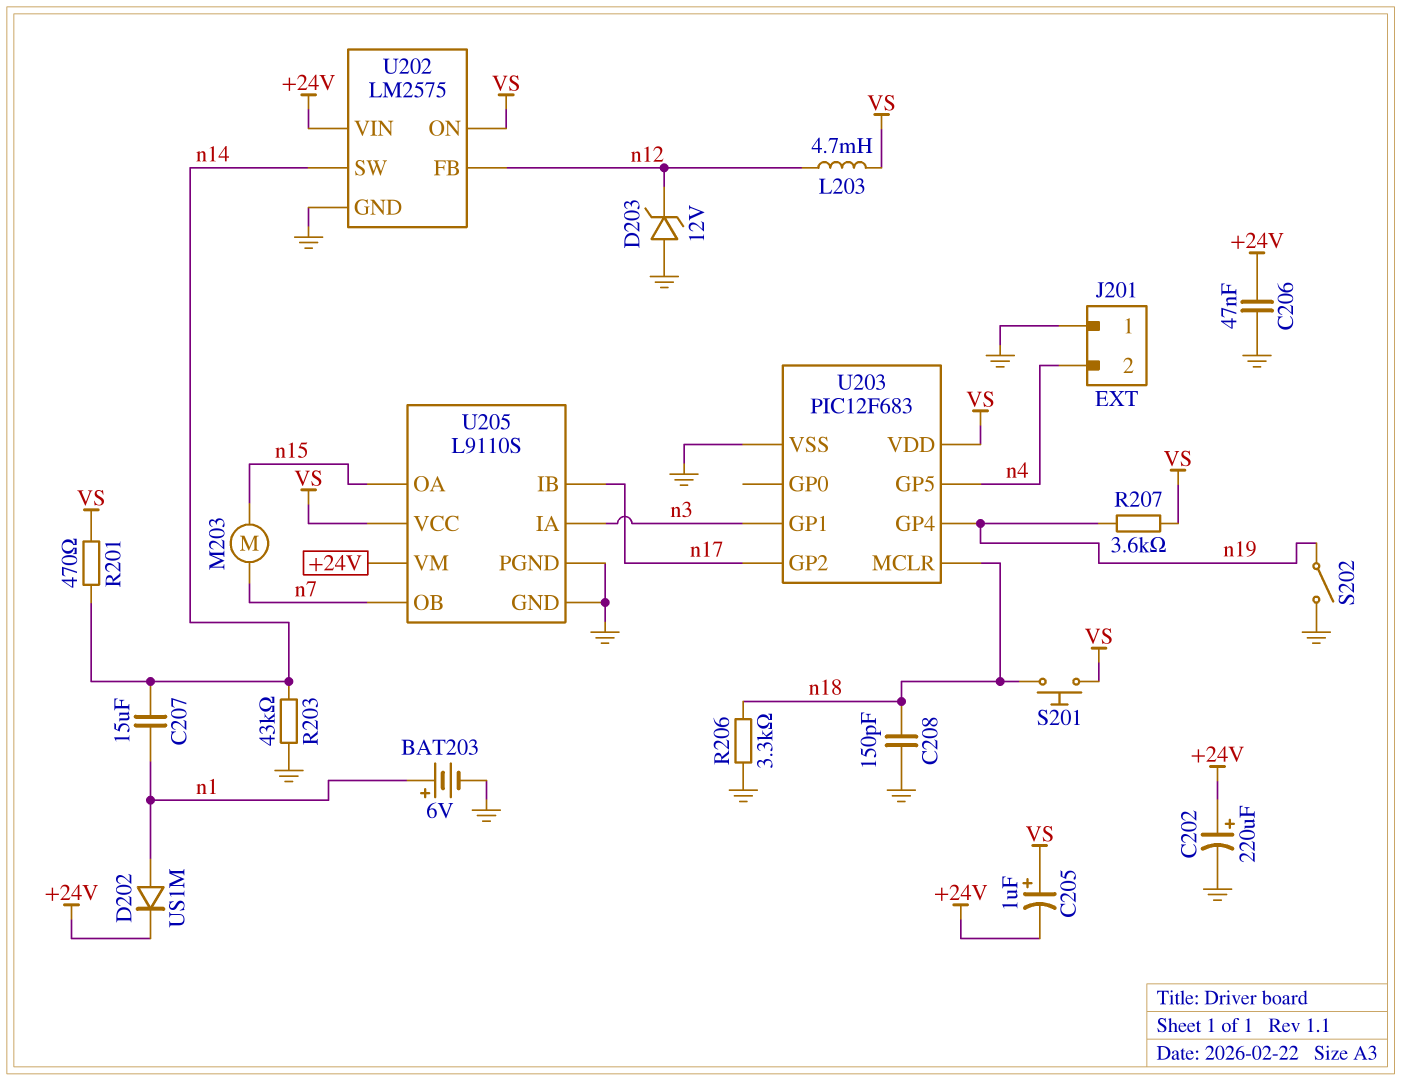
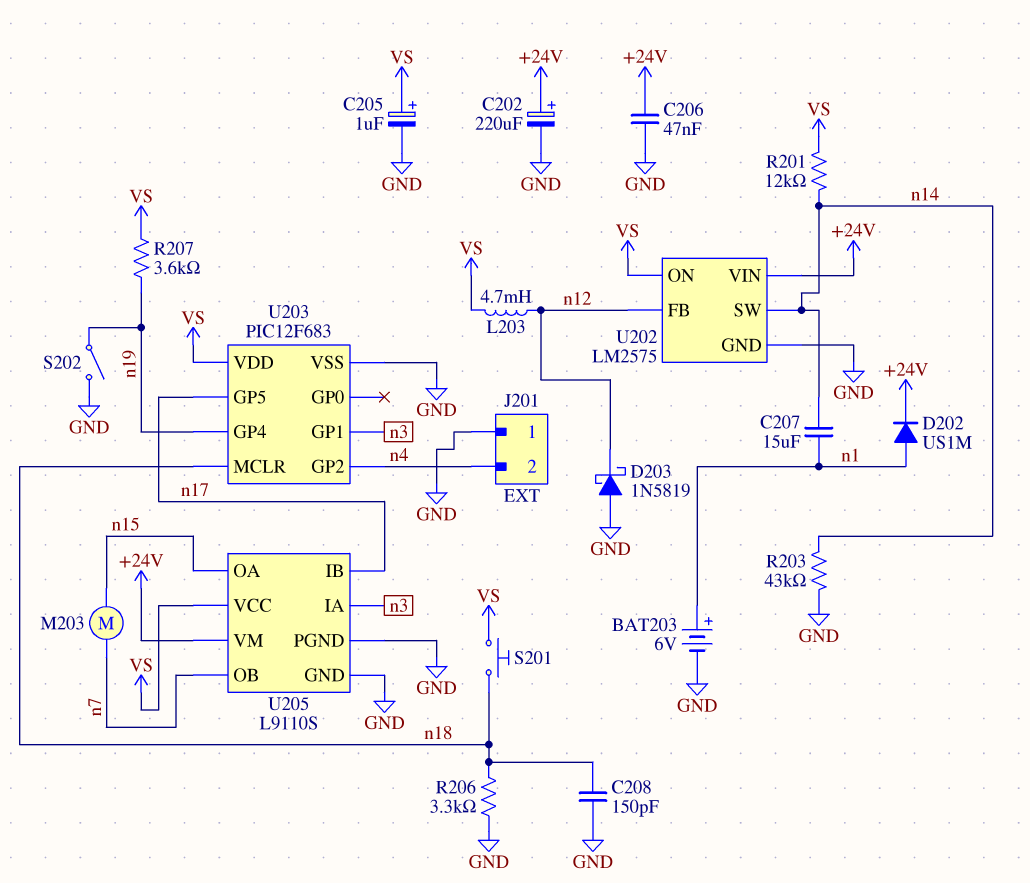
C205: 1uF (plus VS, minus +24V) -> 1uF (plus VS, minus GND)
D203: zener 12V (A GND, K n12) -> schottky 1N5819 (A GND, K n12)
R201: 470 (VS, n14) -> 12k (VS, n14)
U203 pin GP2: n17 -> n4
U203 pin GP5: n4 -> n17

